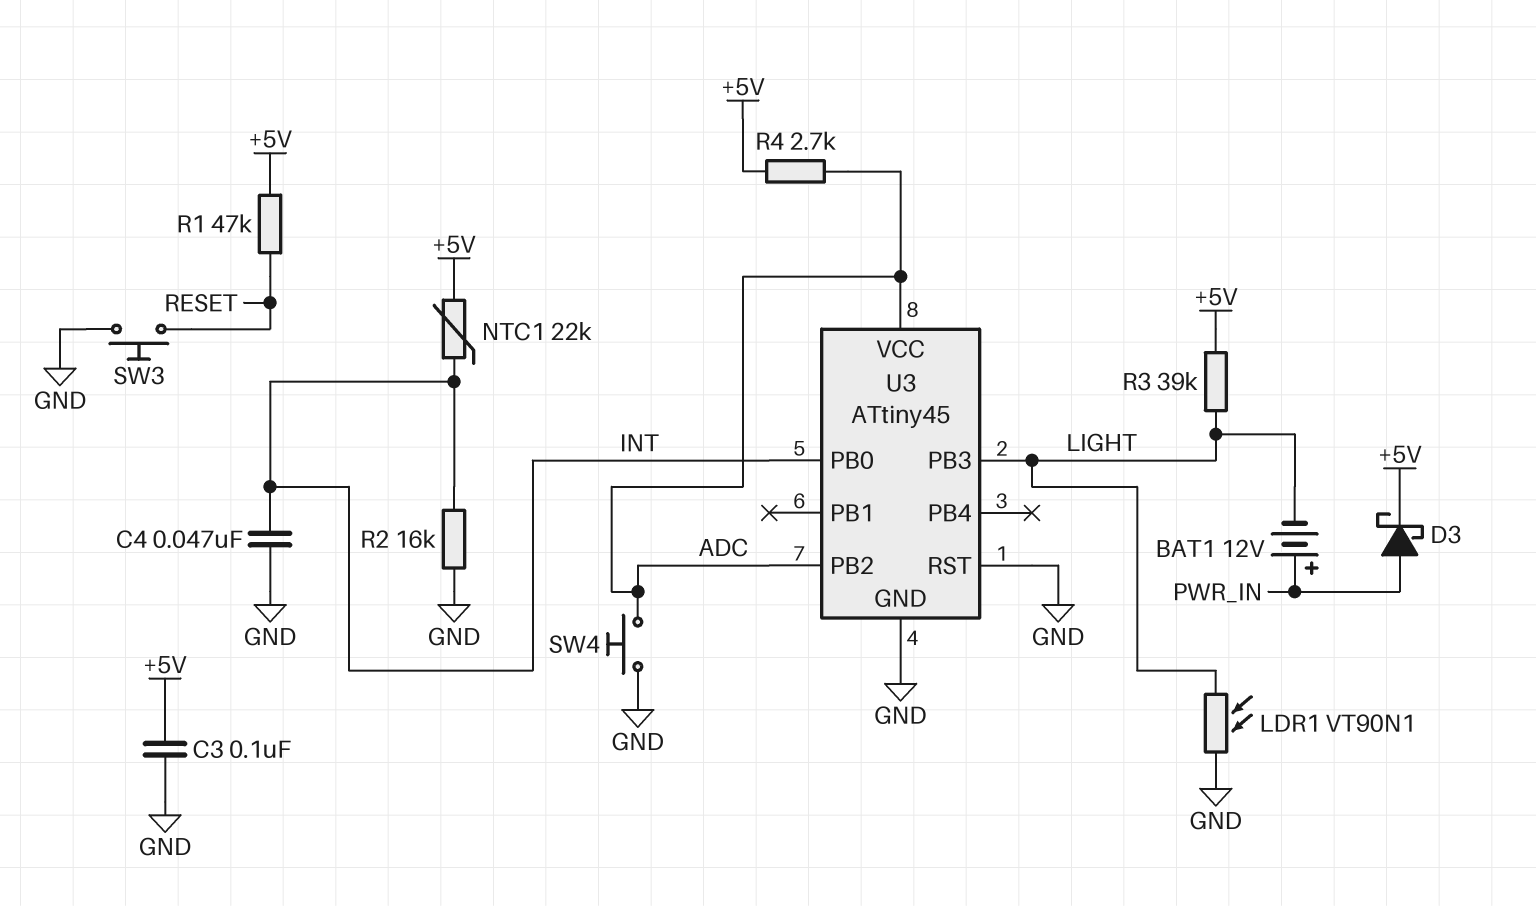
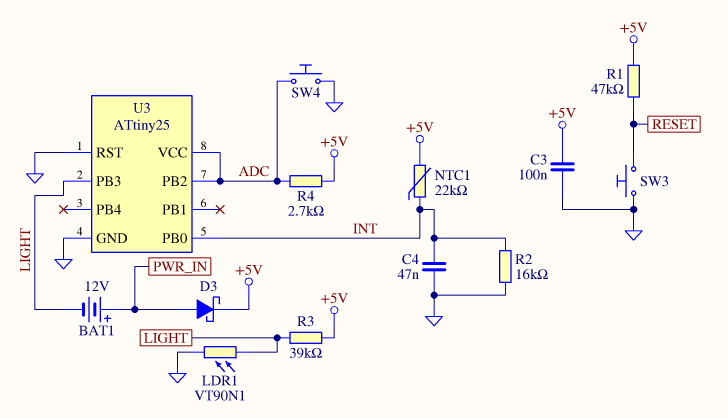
U3: ATtiny45 -> ATtiny25

